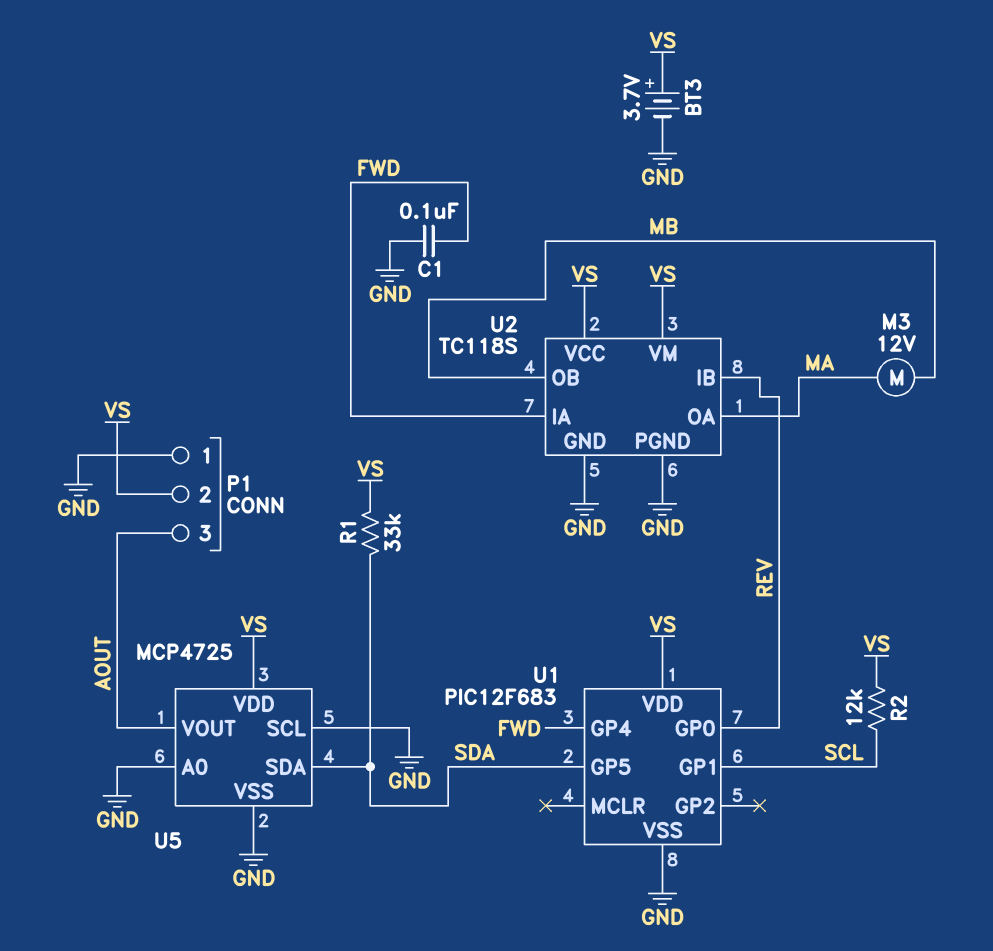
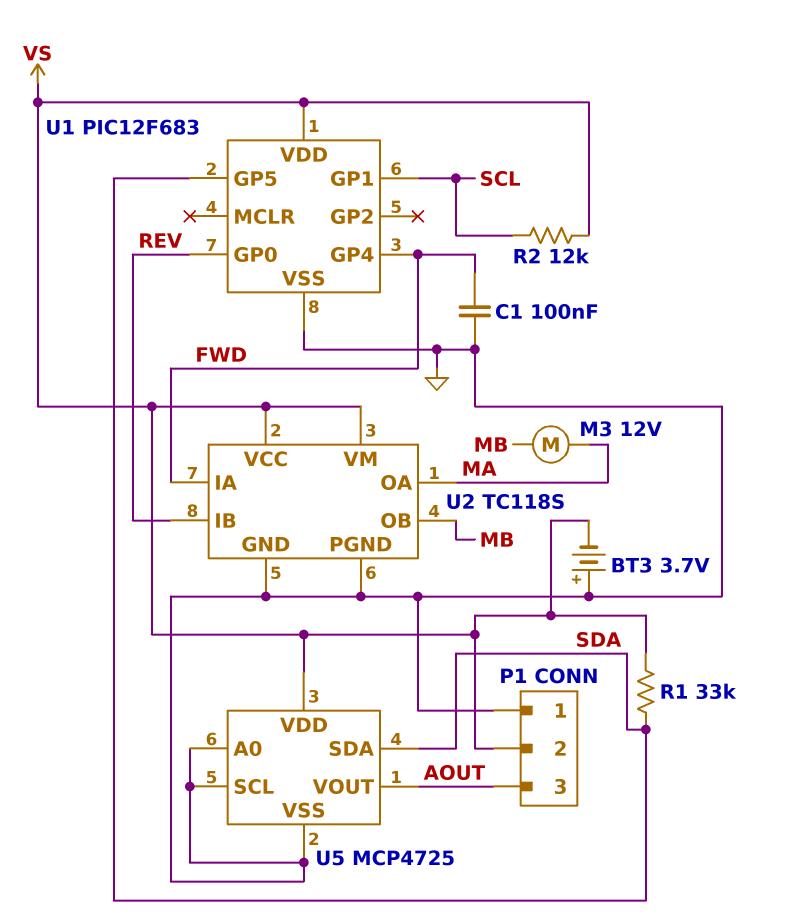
BT3: 3.7V (plus VS, minus GND) -> 3.7V (plus GND, minus VS)

